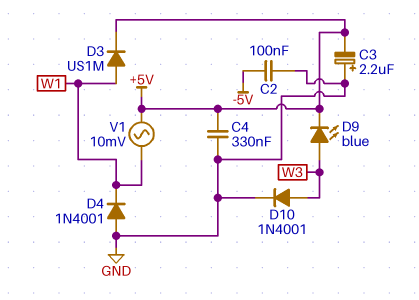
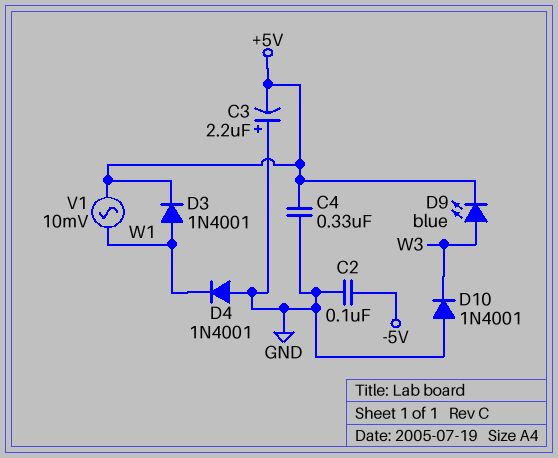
D3: diode US1M (A W1, K +5V) -> diode 1N4001 (A W1, K +5V)
D10: diode 1N4001 (A W3, K GND) -> diode 1N4001 (A GND, K W3)

